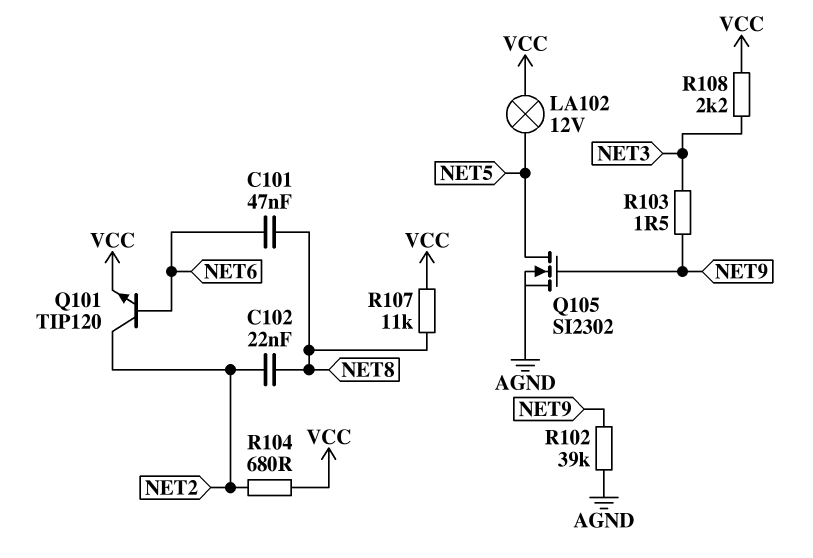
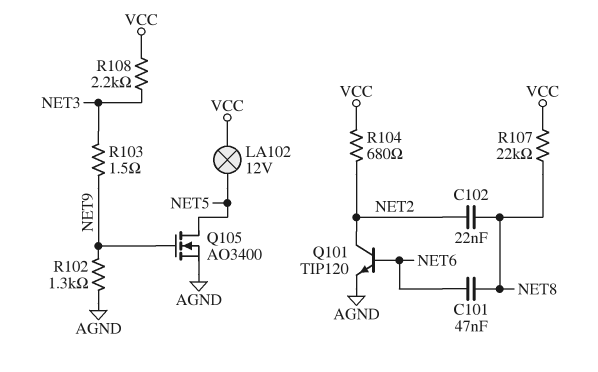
Q101: NPN TIP120 (B NET6, C NET2, E VCC) -> NPN TIP120 (B NET6, C NET2, E AGND)
Q105: NMOS SI2302 (G NET9, D NET5, S AGND) -> NMOS AO3400 (G NET9, D NET5, S AGND)
R102: 39k (AGND, NET9) -> 1.3k (AGND, NET9)
R107: 11k (NET8, VCC) -> 22k (NET8, VCC)

